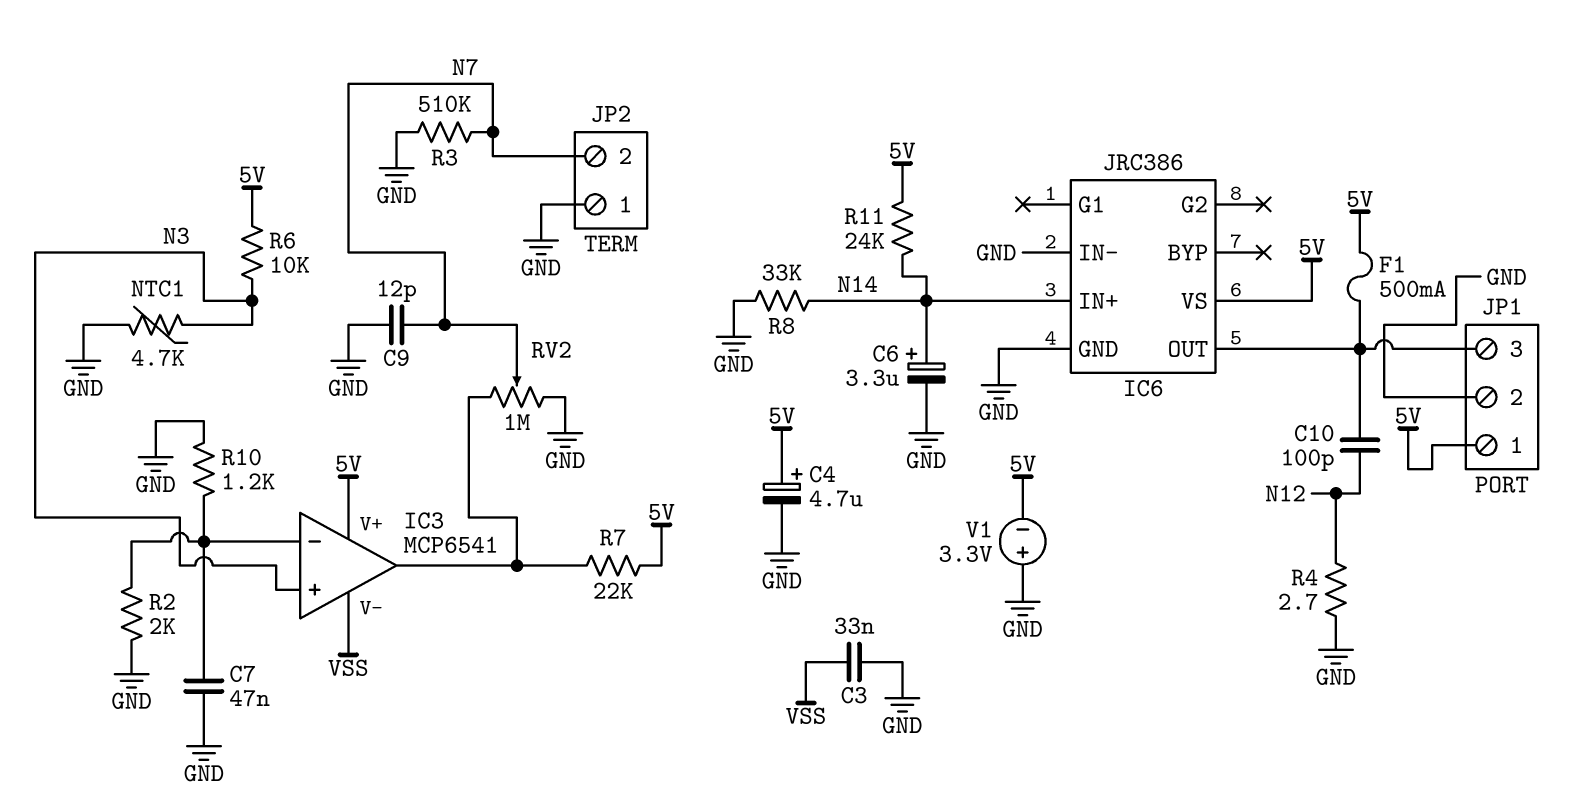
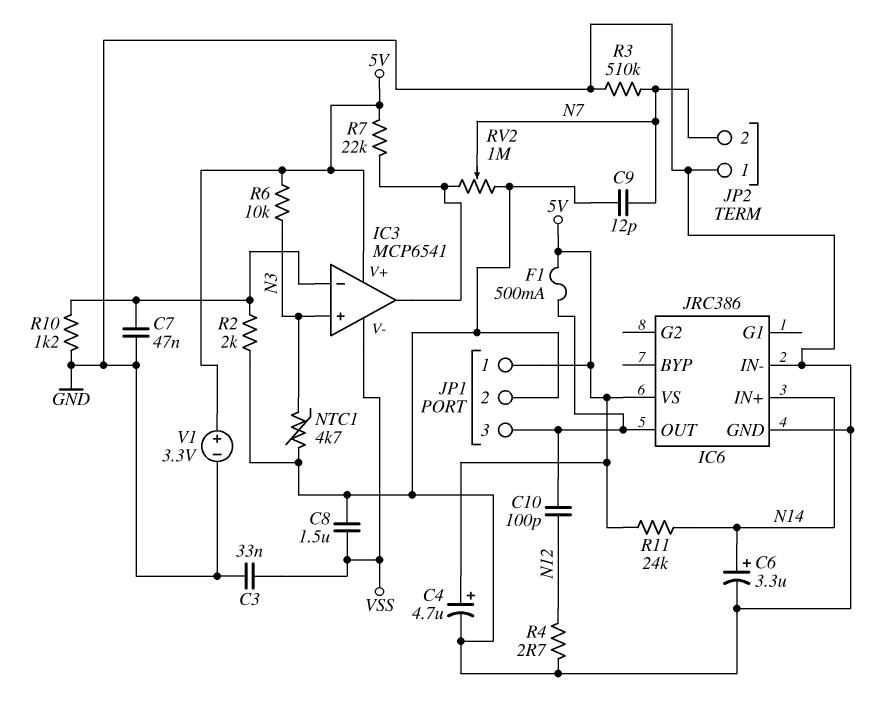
C8: none -> 1.5uF (GND, VSS)
R8: 33k (GND, N14) -> none
V1: 3.3V (plus GND, minus 5V) -> 3.3V (plus 5V, minus GND)

